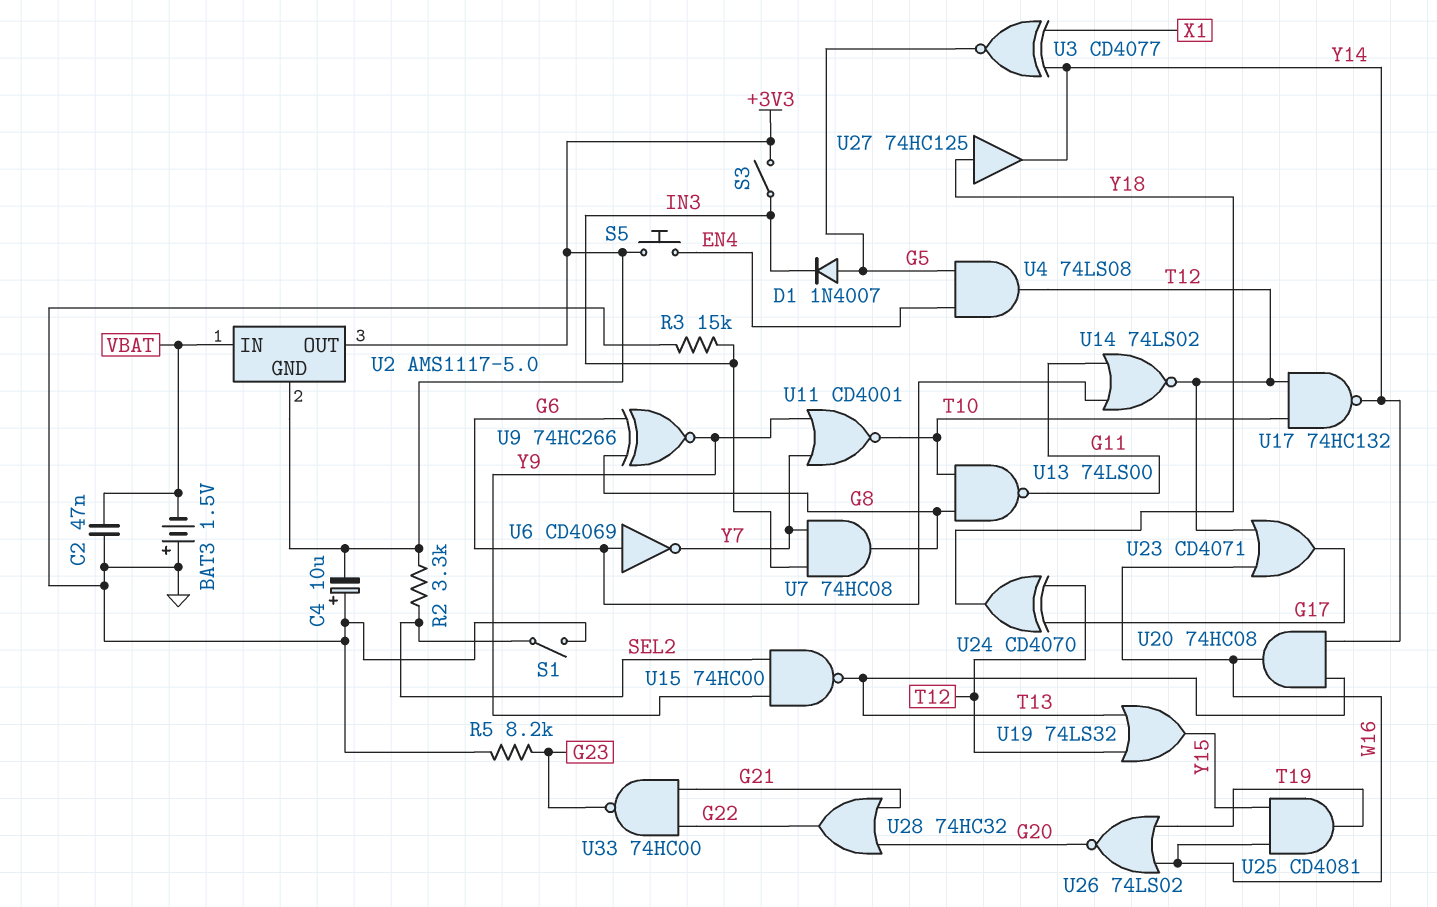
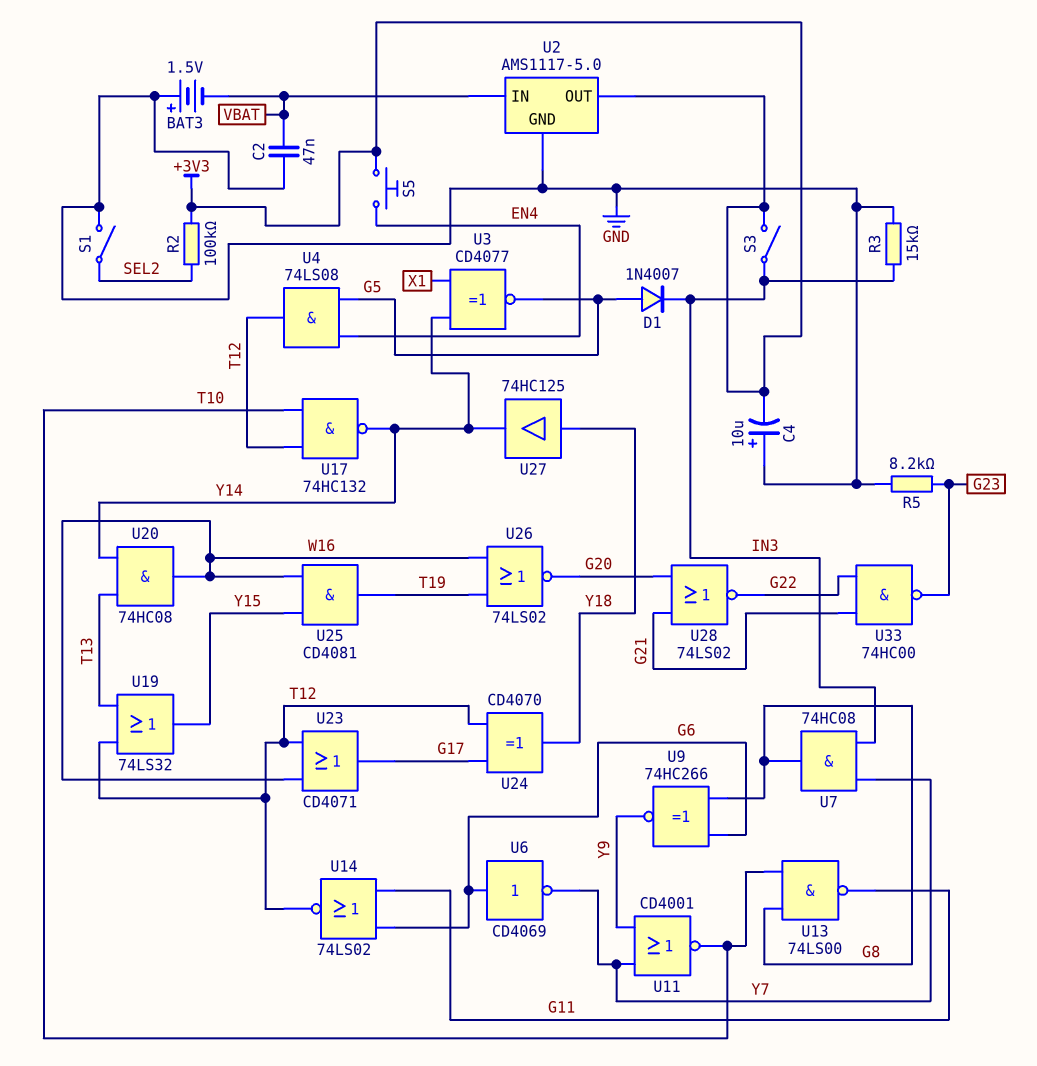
R2: 3.3k (+3V3, SEL2) -> 100k (+3V3, SEL2)
U2 pin GND: +3V3 -> GND
U15: NAND 74HC00 (in SEL2, in Y9, out T13) -> none
U28: OR 74HC32 (in G20, in G21, out G22) -> NOR 74LS02 (in G20, in G21, out G22)

